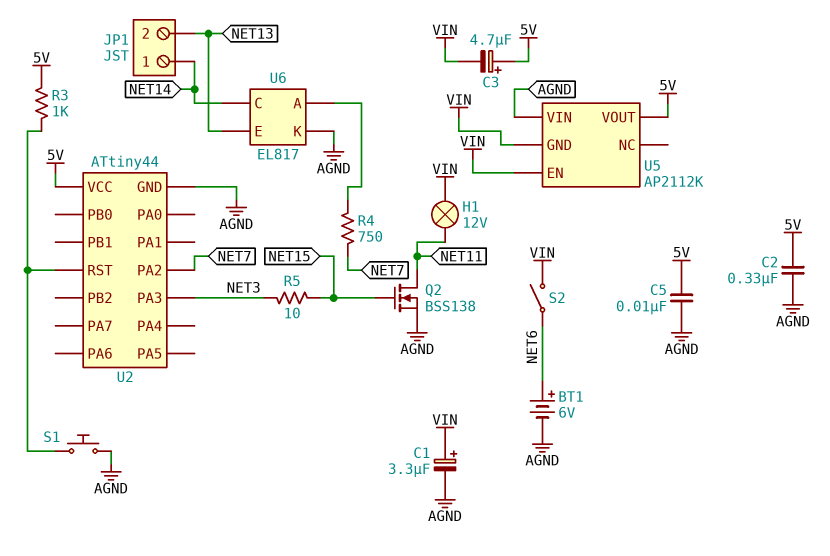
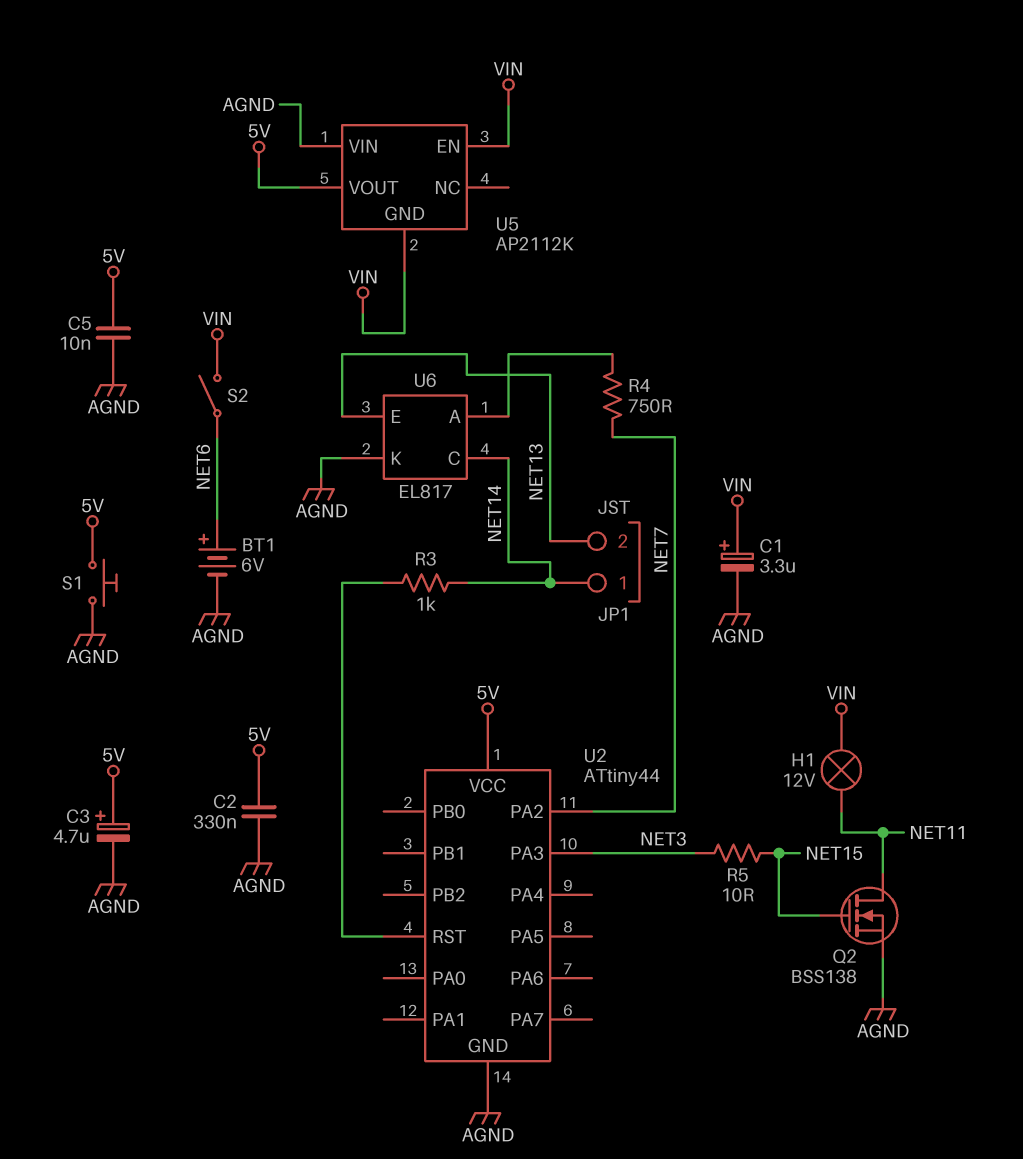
C3: 4.7uF (plus 5V, minus VIN) -> 4.7uF (plus 5V, minus AGND)
R3: 1k (5V, U2/RST) -> 1k (NET14, U2/RST)
S1: button (AGND, U2/RST) -> button (5V, AGND)

